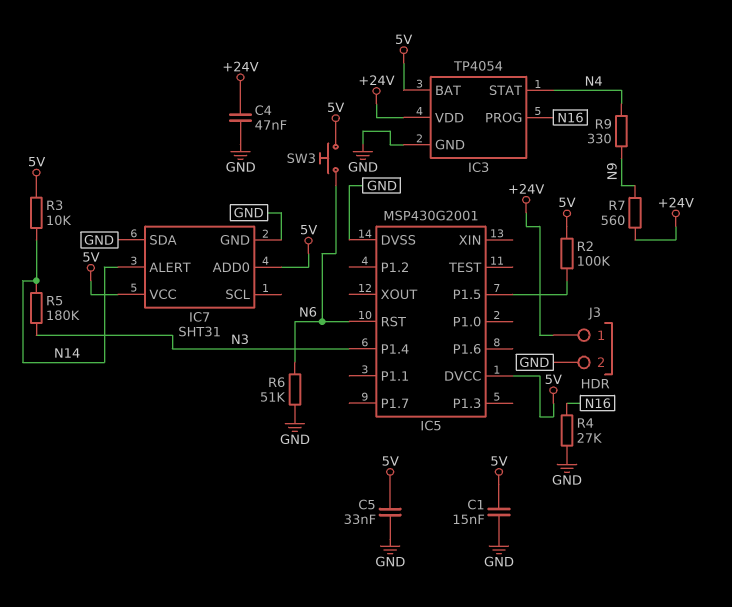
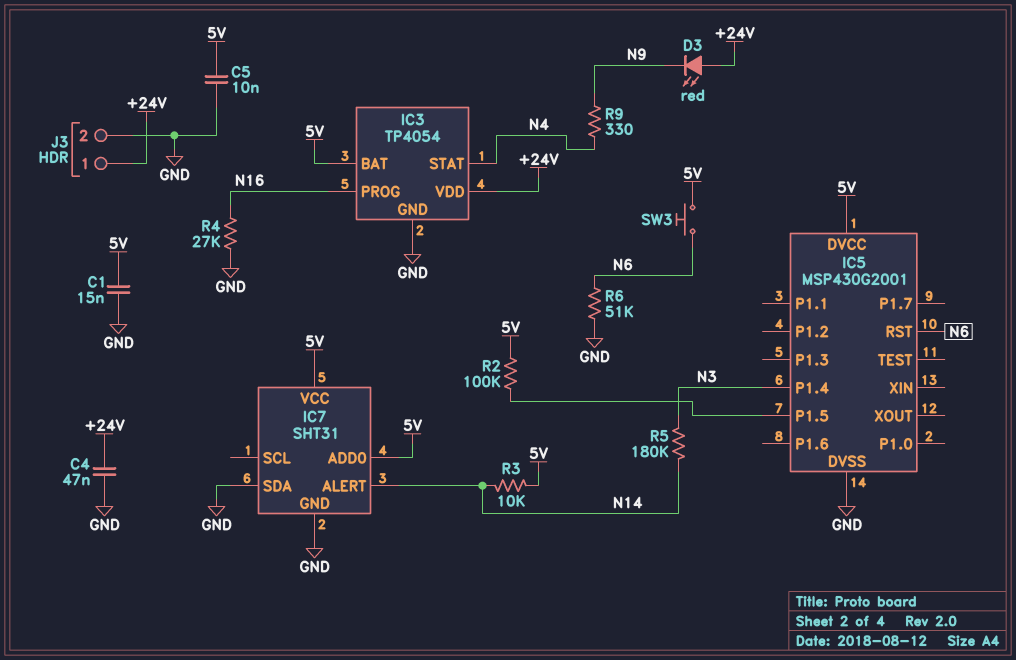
C5: 33nF (5V, GND) -> 10nF (5V, GND)
D3: none -> LED red (A +24V, K N9)
R7: 560 (+24V, N9) -> none

